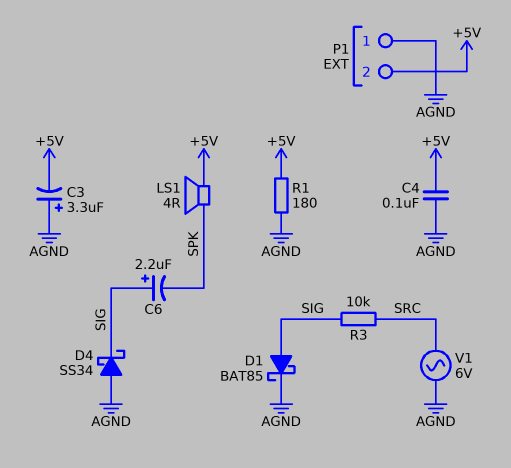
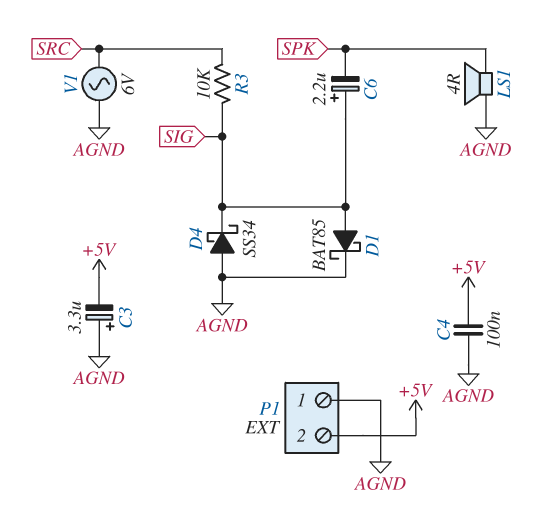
LS1: speaker 4R (+5V, SPK) -> speaker 4R (AGND, SPK)
R1: 180 (+5V, AGND) -> none

